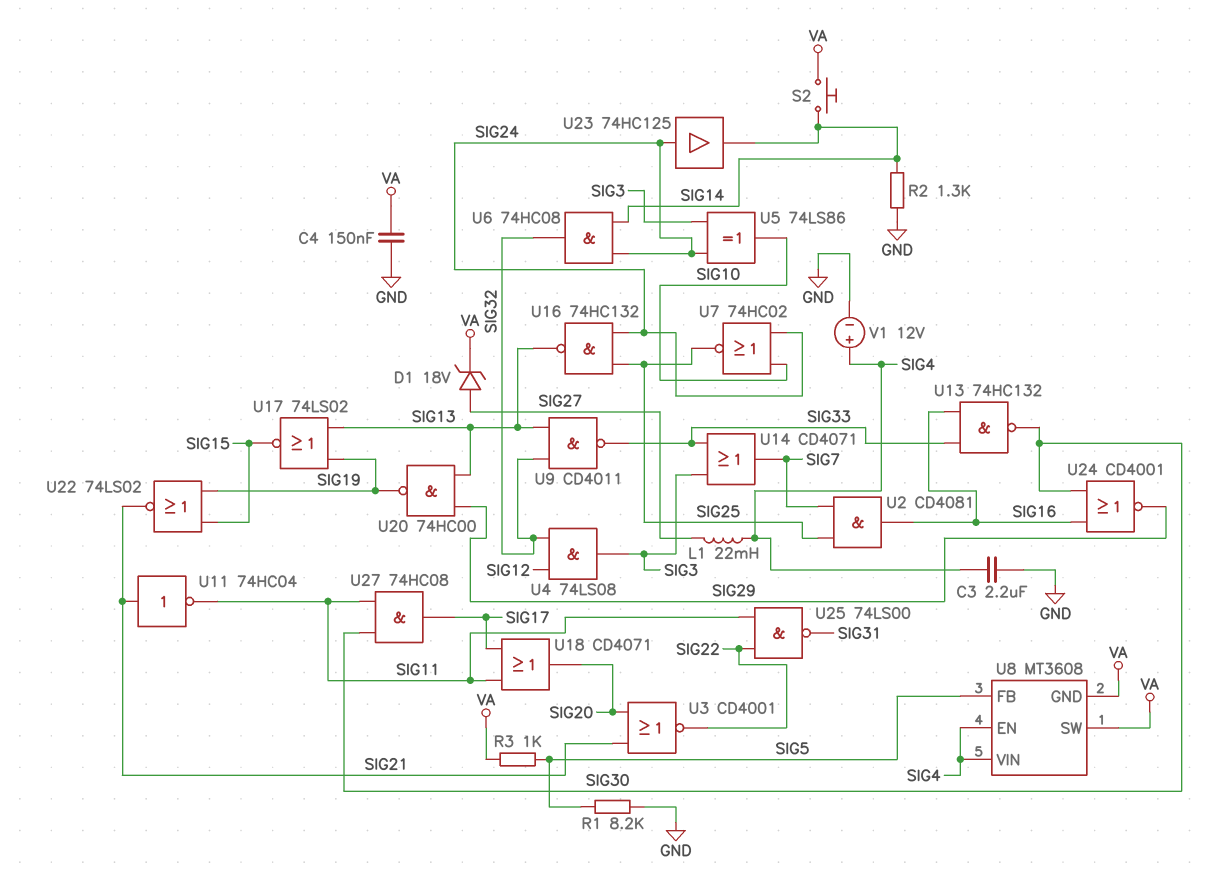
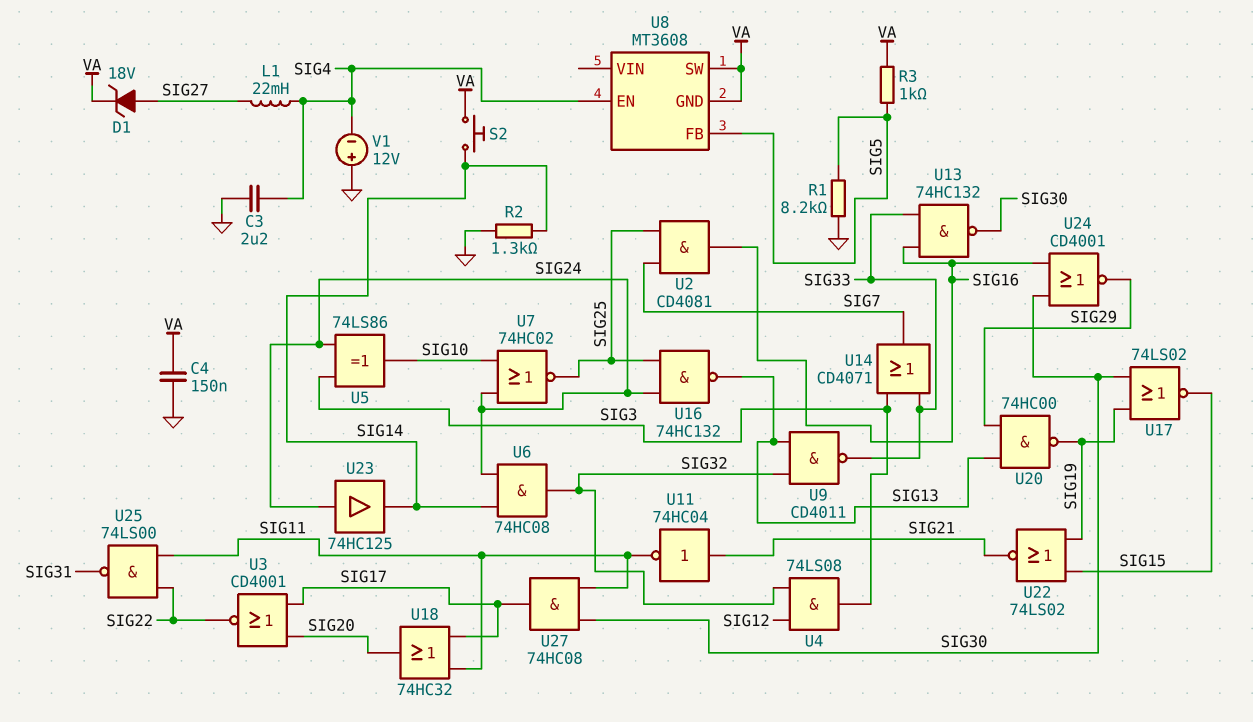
U3: NOR CD4001 (in SIG20, in SIG21, out SIG22) -> NOR CD4001 (in SIG17, in SIG20, out SIG22)
U8 pin VIN: SIG4 -> none
U17: NOR 74LS02 (in SIG13, in SIG19, out SIG15) -> NOR 74LS02 (in SIG19, in SIG30, out SIG15)
U18: OR CD4071 (in SIG11, in SIG17, out SIG20) -> OR 74HC32 (in SIG11, in SIG17, out SIG20)
V1: 12V (plus SIG4, minus GND) -> 12V (plus GND, minus SIG4)

